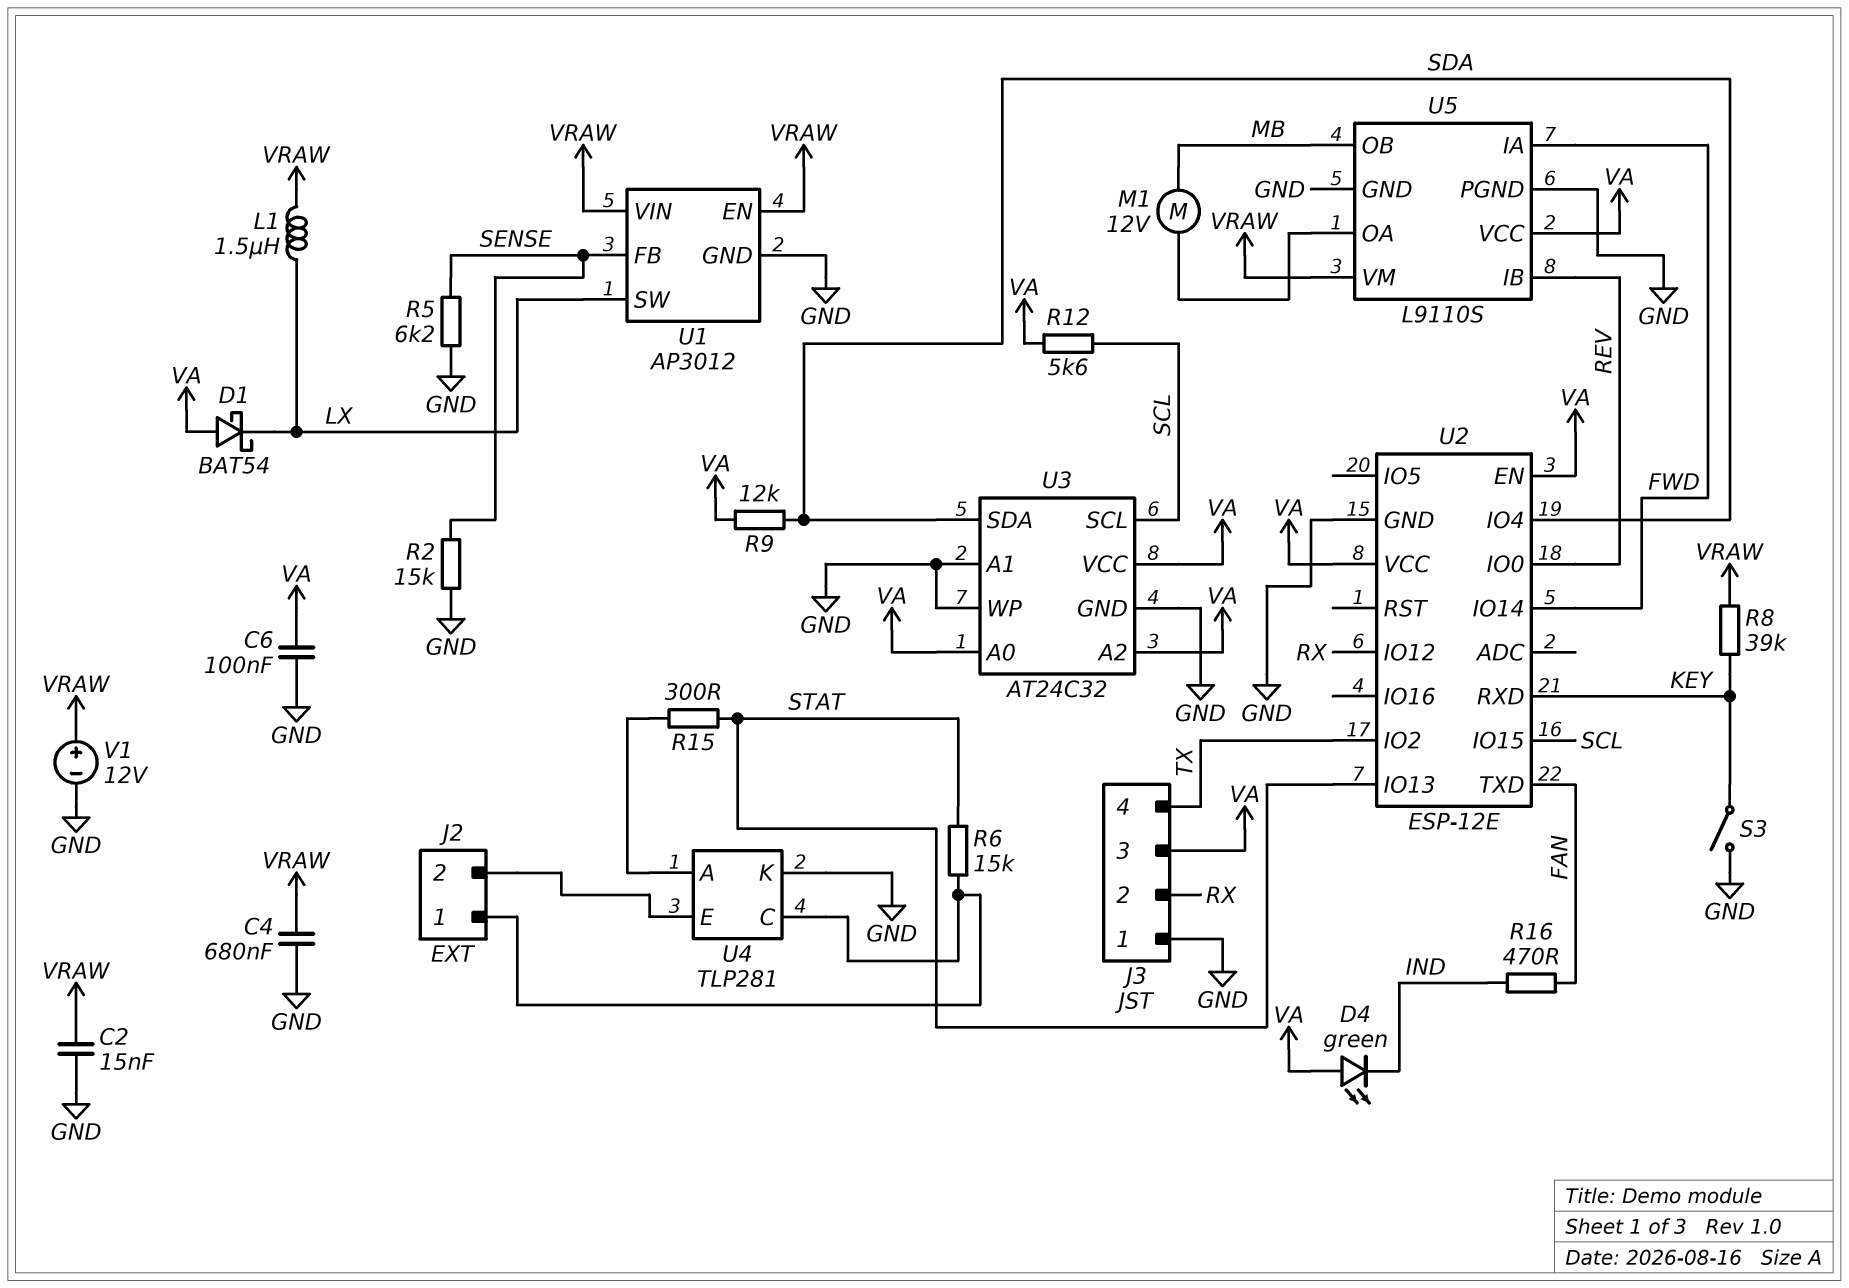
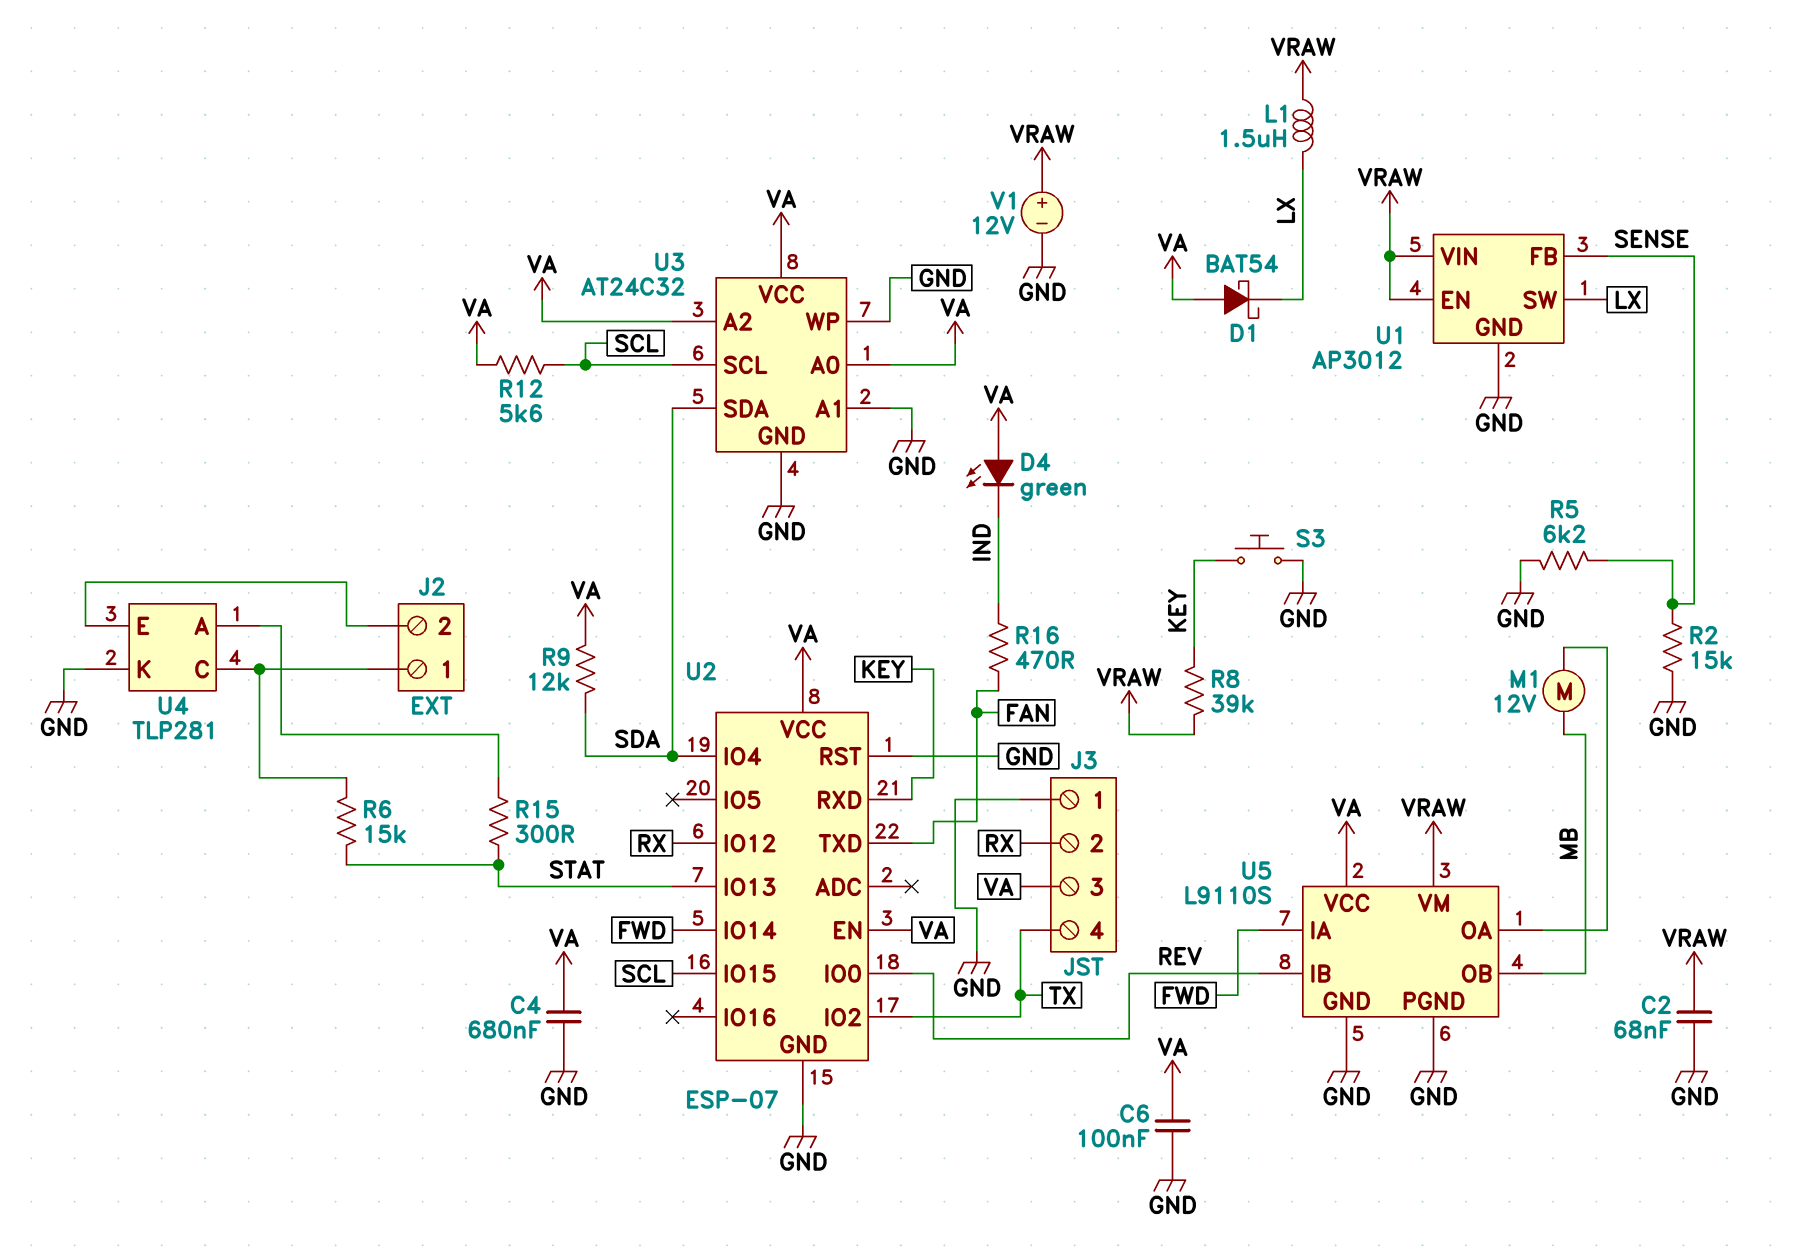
C2: 15nF (GND, VRAW) -> 68nF (GND, VRAW)
C4: 680nF (GND, VRAW) -> 680nF (GND, VA)
S3: switch (GND, KEY) -> button (GND, KEY)
U2: ESP-12E -> ESP-07
U2 pin RST: none -> GND

